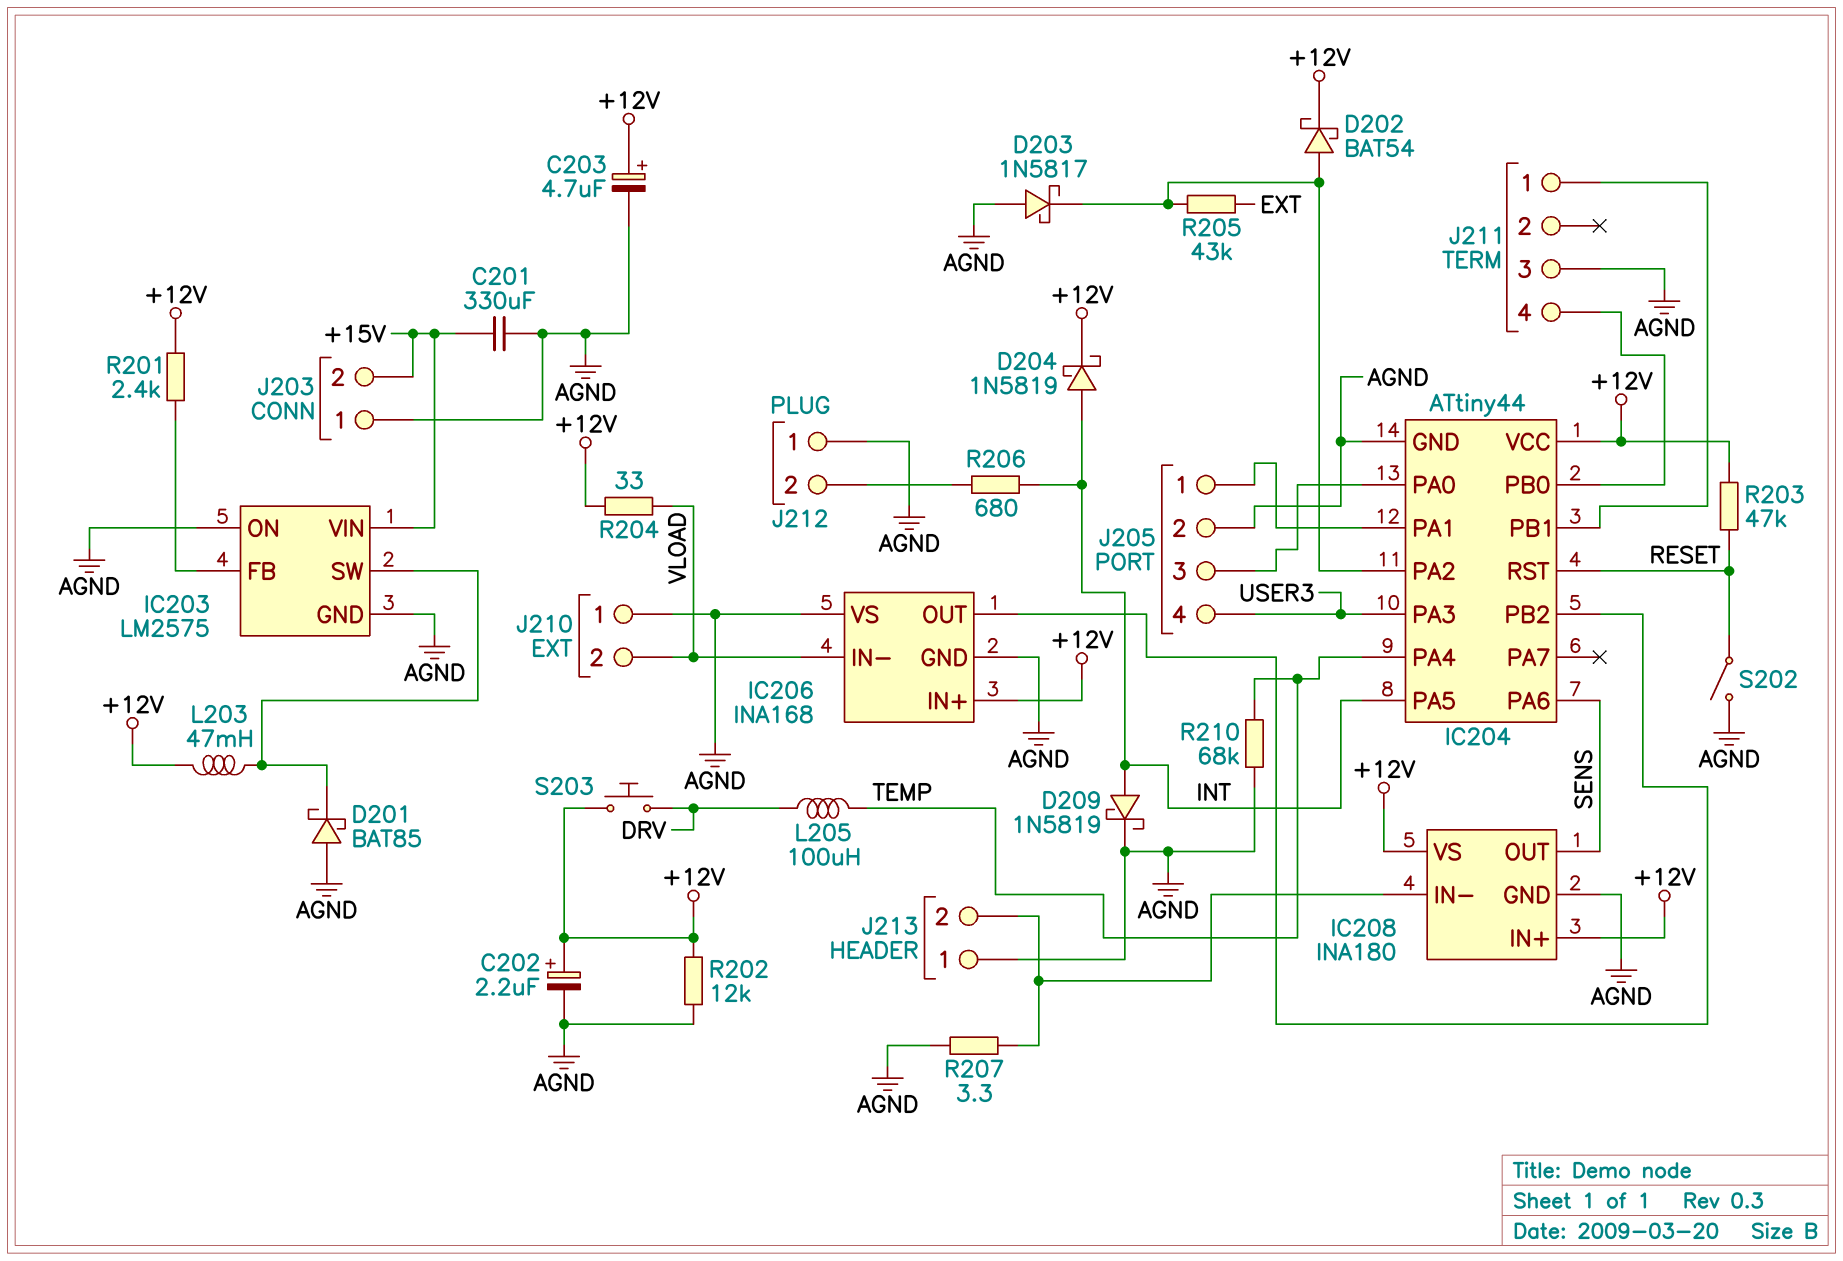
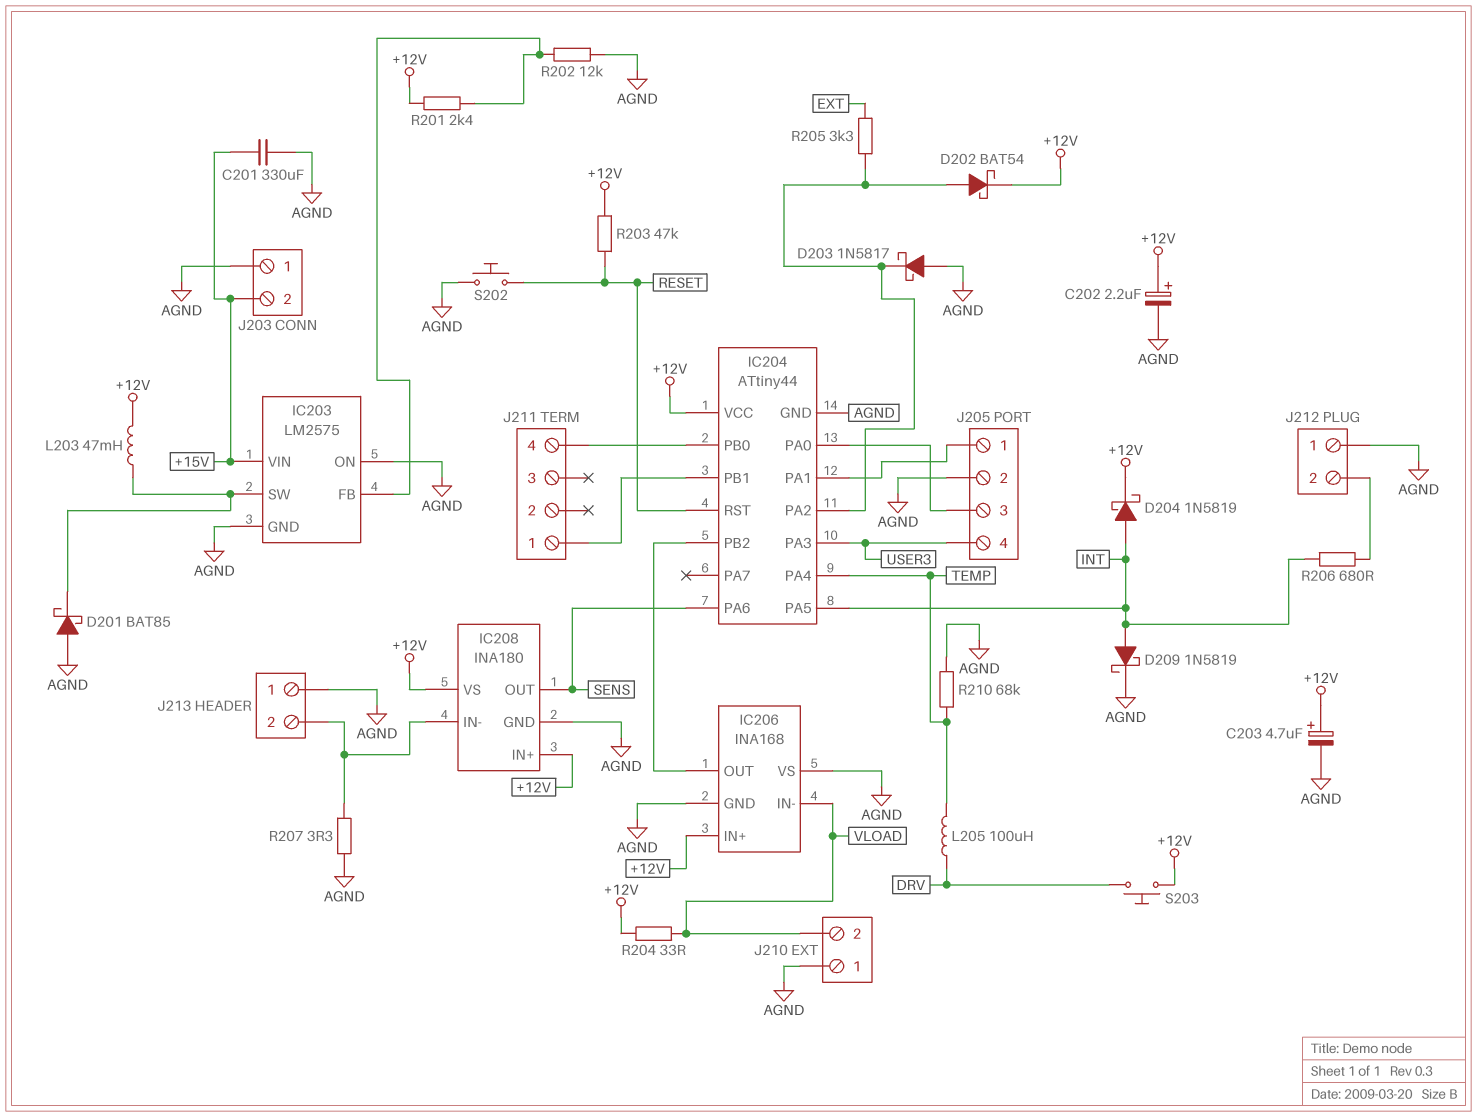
J211 pin 3: AGND -> none
R202: 12k (+12V, AGND) -> 12k (AGND, IC203/FB)
R205: 43k (EXT, IC204/PA2) -> 3.3k (EXT, IC204/PA2)
S202: switch (AGND, RESET) -> button (AGND, RESET)

